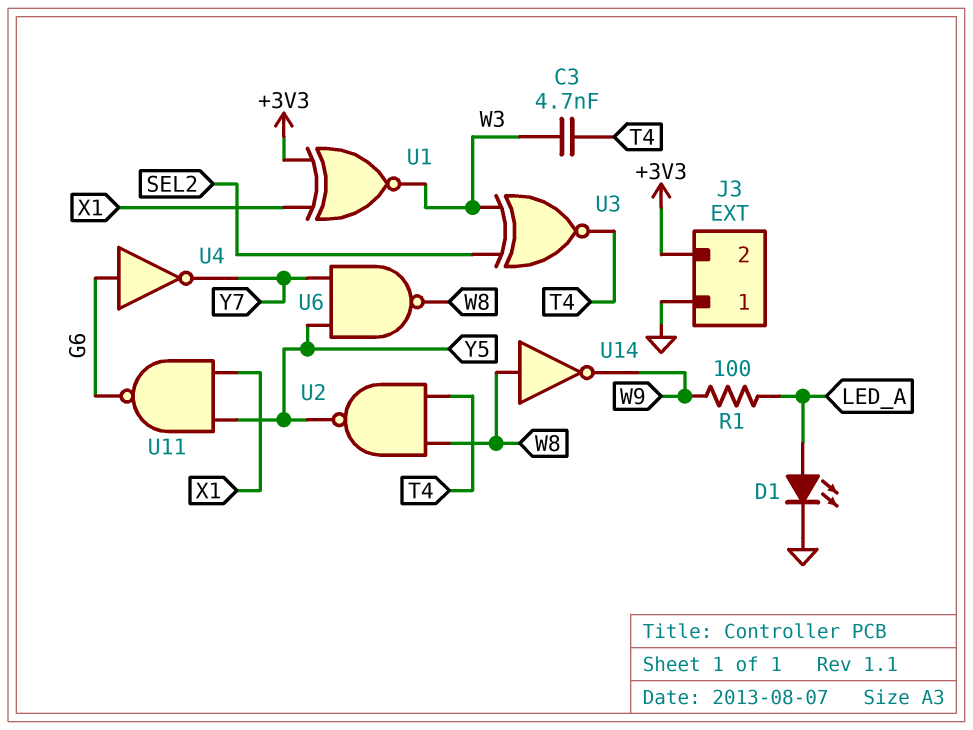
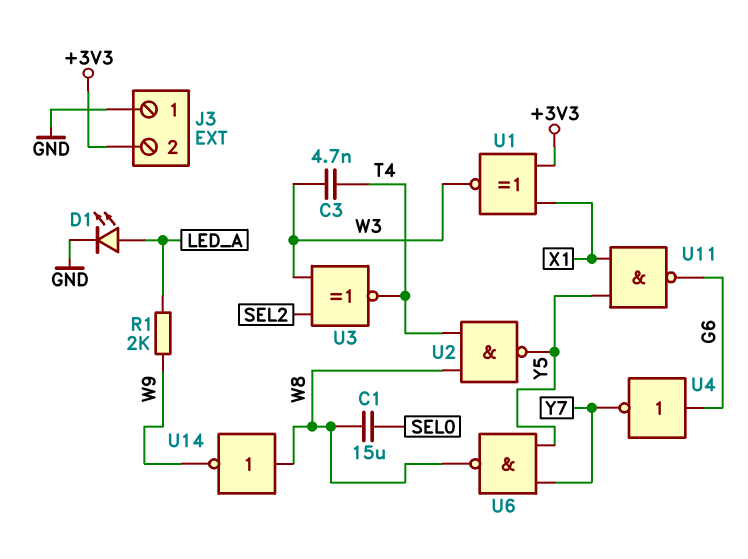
C1: none -> 15uF (SEL0, W8)
R1: 100 (LED_A, W9) -> 2k (LED_A, W9)

